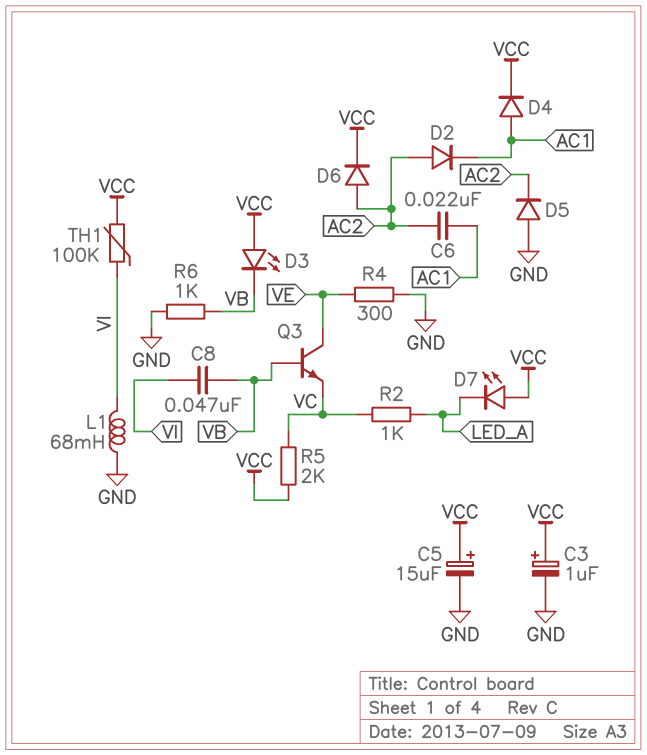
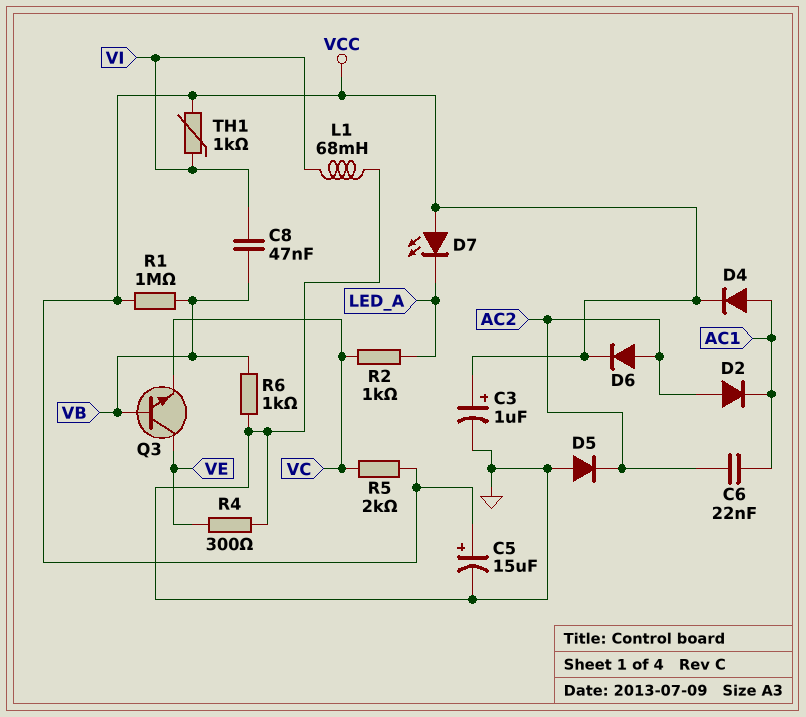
D3: LED (A VCC, K VB) -> none
R1: none -> 1M (VB, VCC)
TH1: 100k (VCC, VI) -> 1k (VCC, VI)

